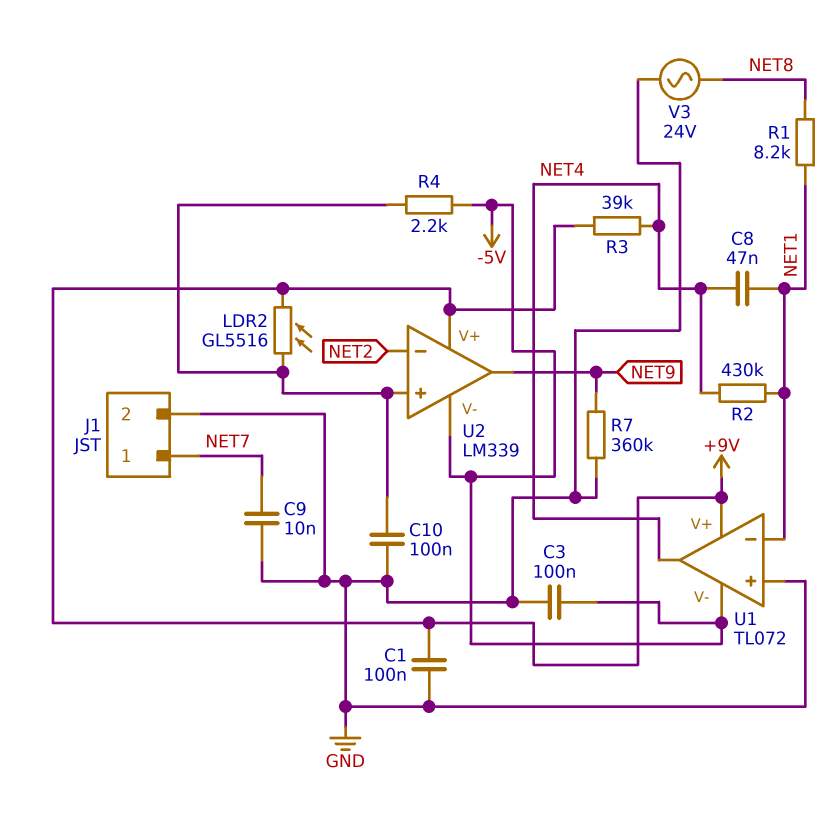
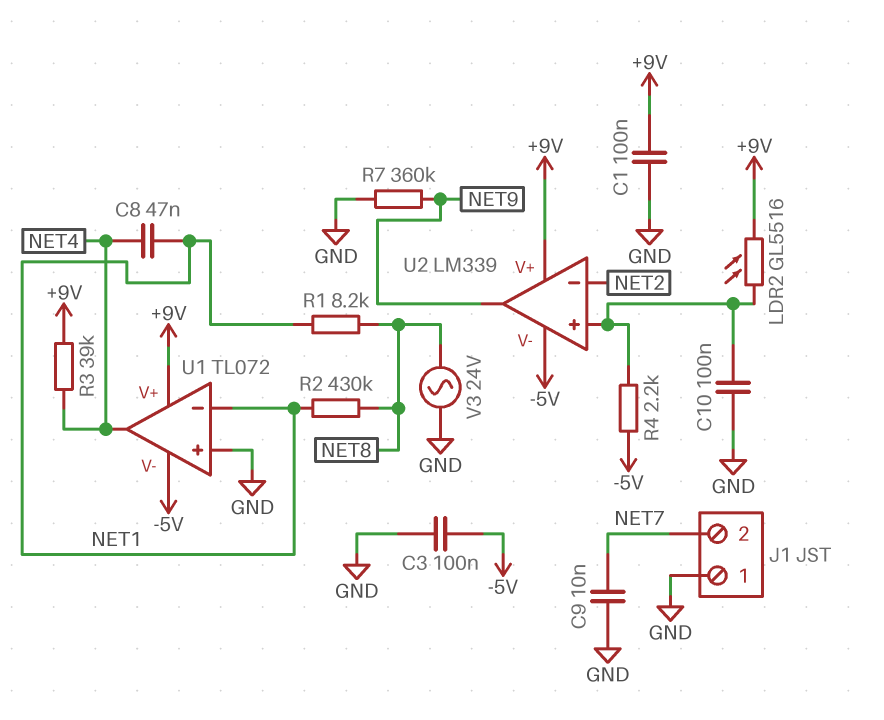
J1 pin 1: NET7 -> GND
J1 pin 2: GND -> NET7
R2: 430k (NET1, NET4) -> 430k (NET1, NET8)

